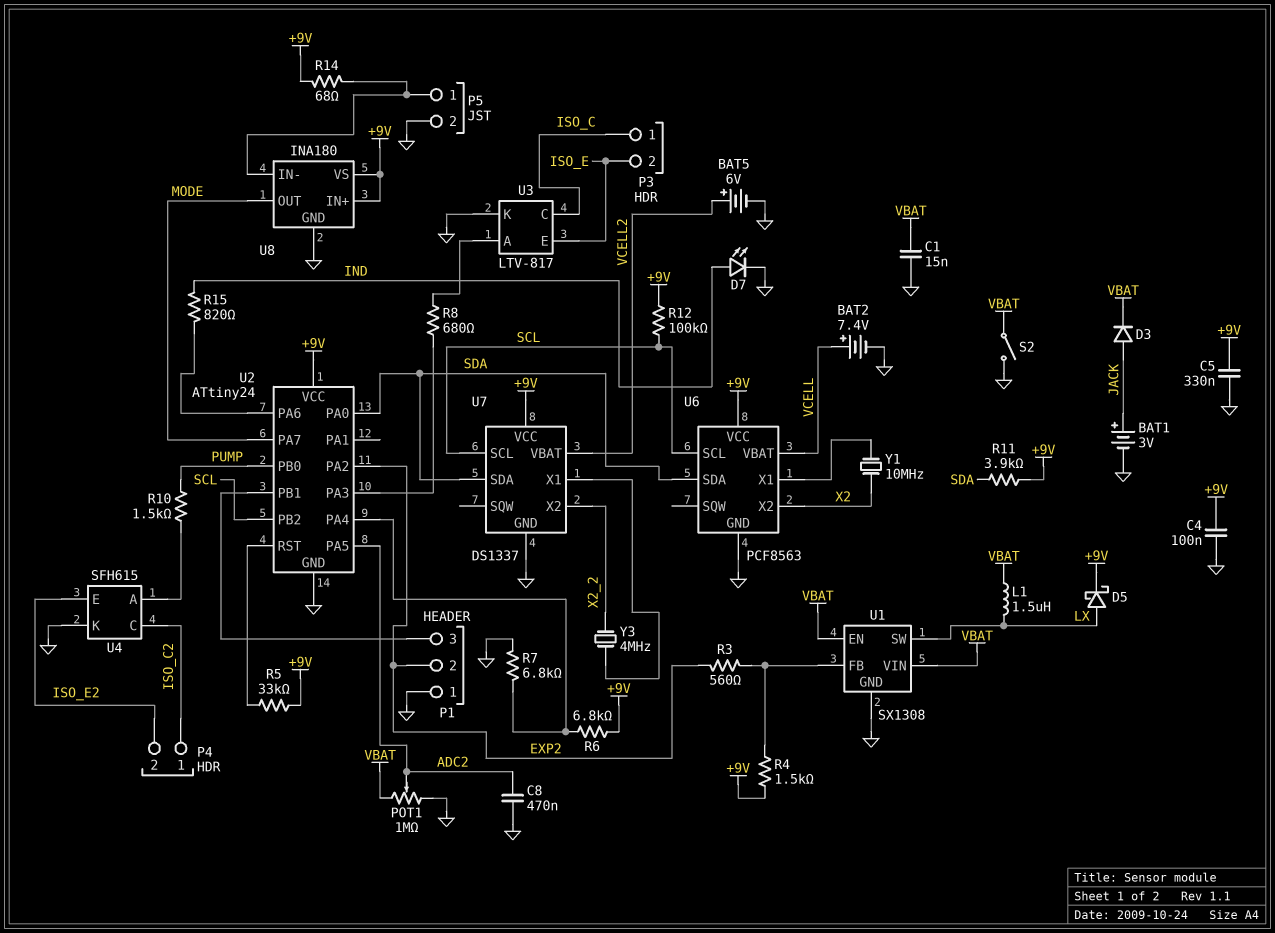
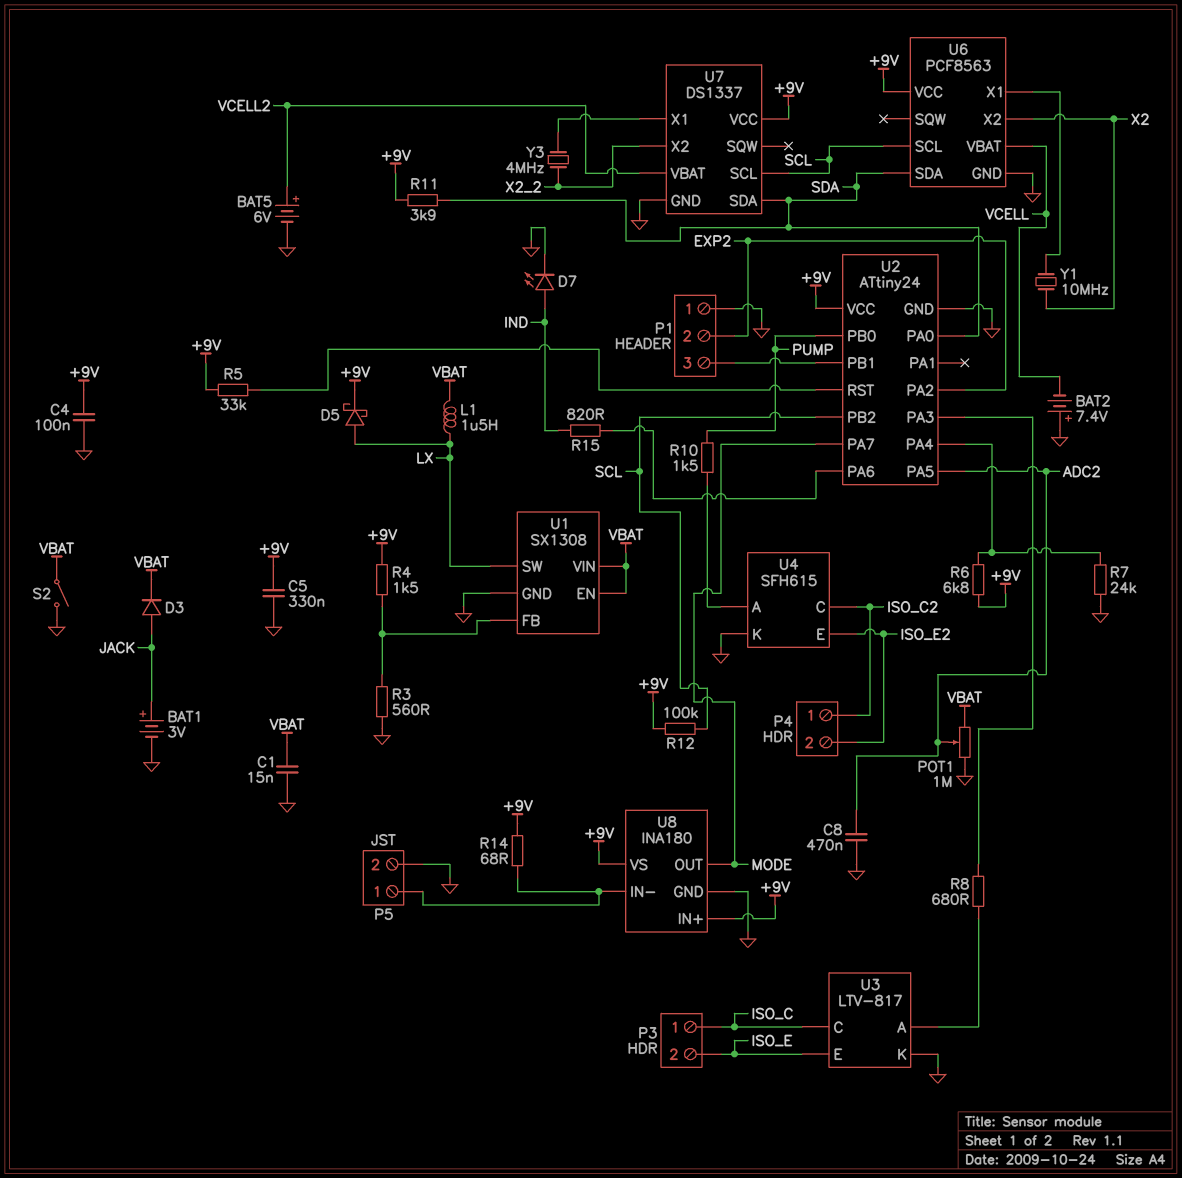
BAT2: 7.4V (plus VCELL, minus GND) -> 7.4V (plus GND, minus VCELL)
R3: 560 (EXP2, U1/FB) -> 560 (GND, U1/FB)
R7: 6.8k (GND, U2/PA4) -> 24k (GND, U2/PA4)

